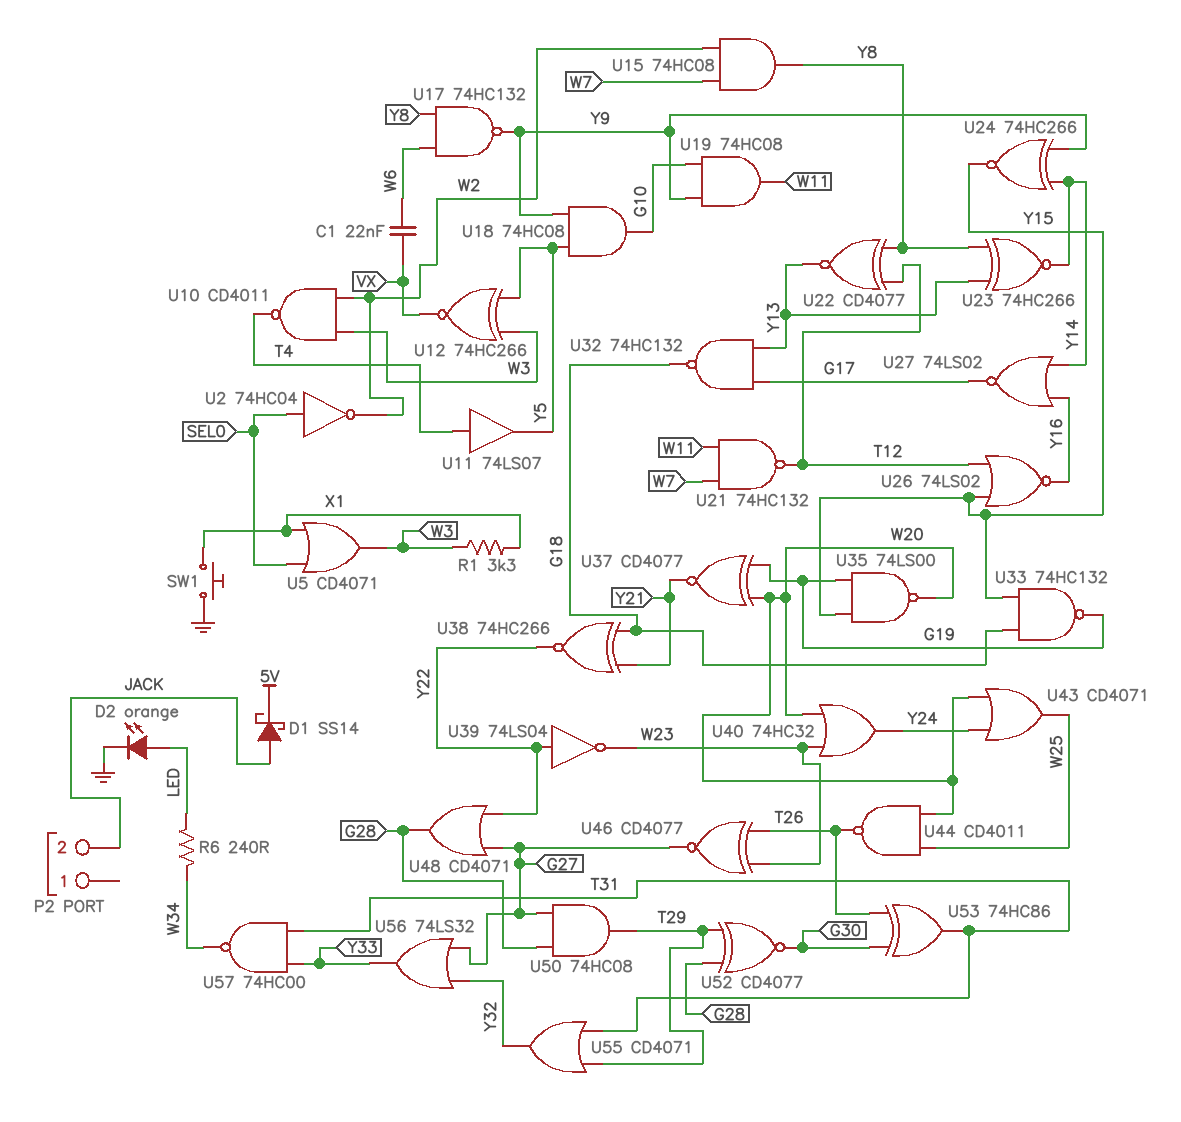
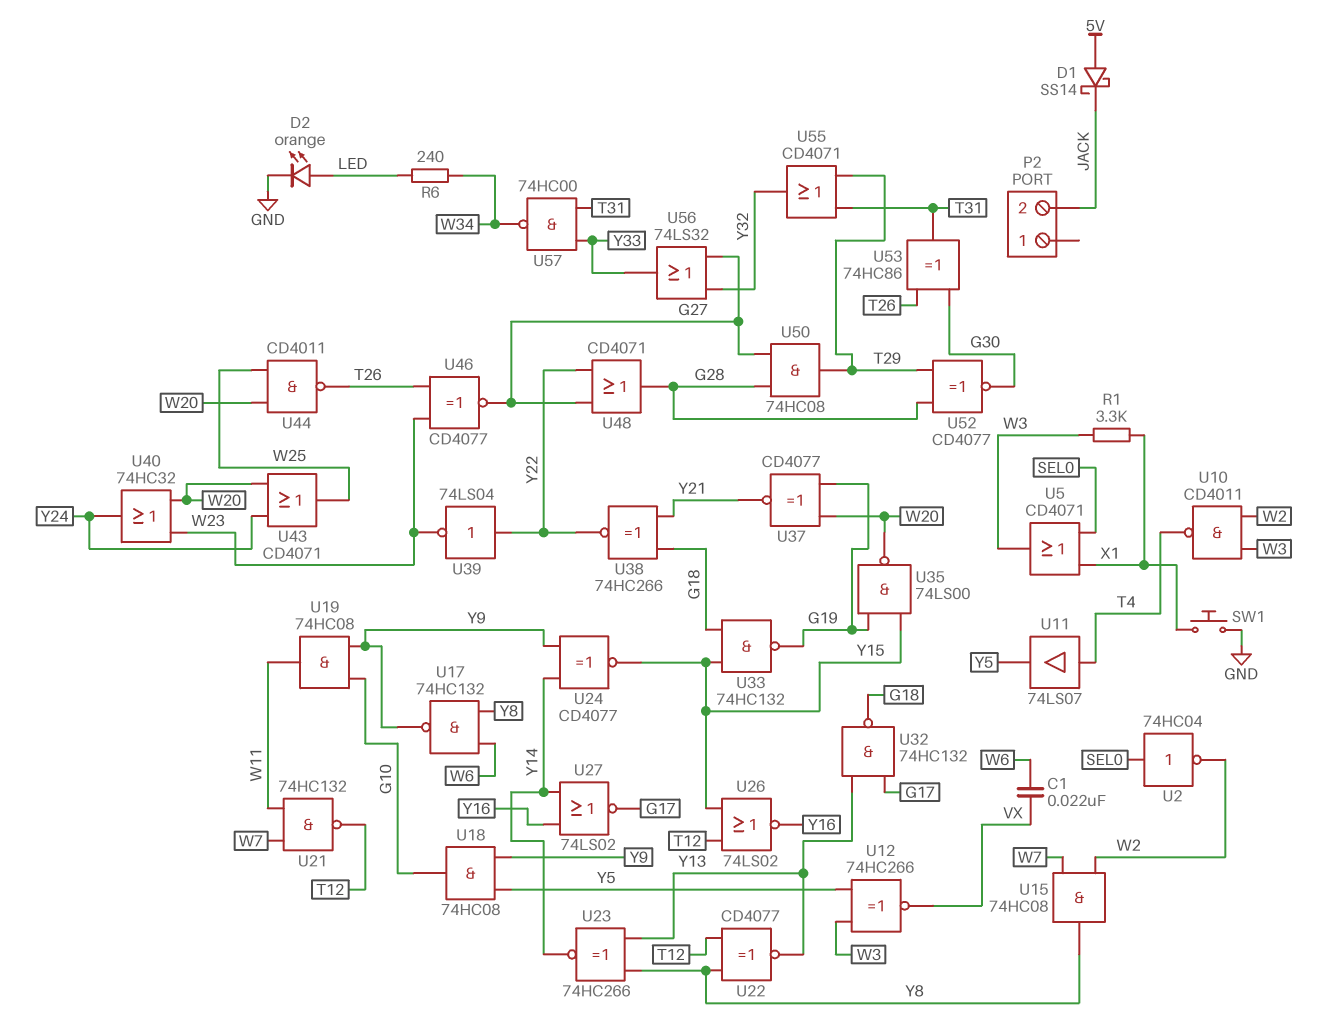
D1: schottky SS14 (A JACK, K 5V) -> schottky SS14 (A 5V, K JACK)
U24: XNOR 74HC266 (in Y9, in Y14, out Y15) -> XNOR CD4077 (in Y9, in Y14, out Y15)

